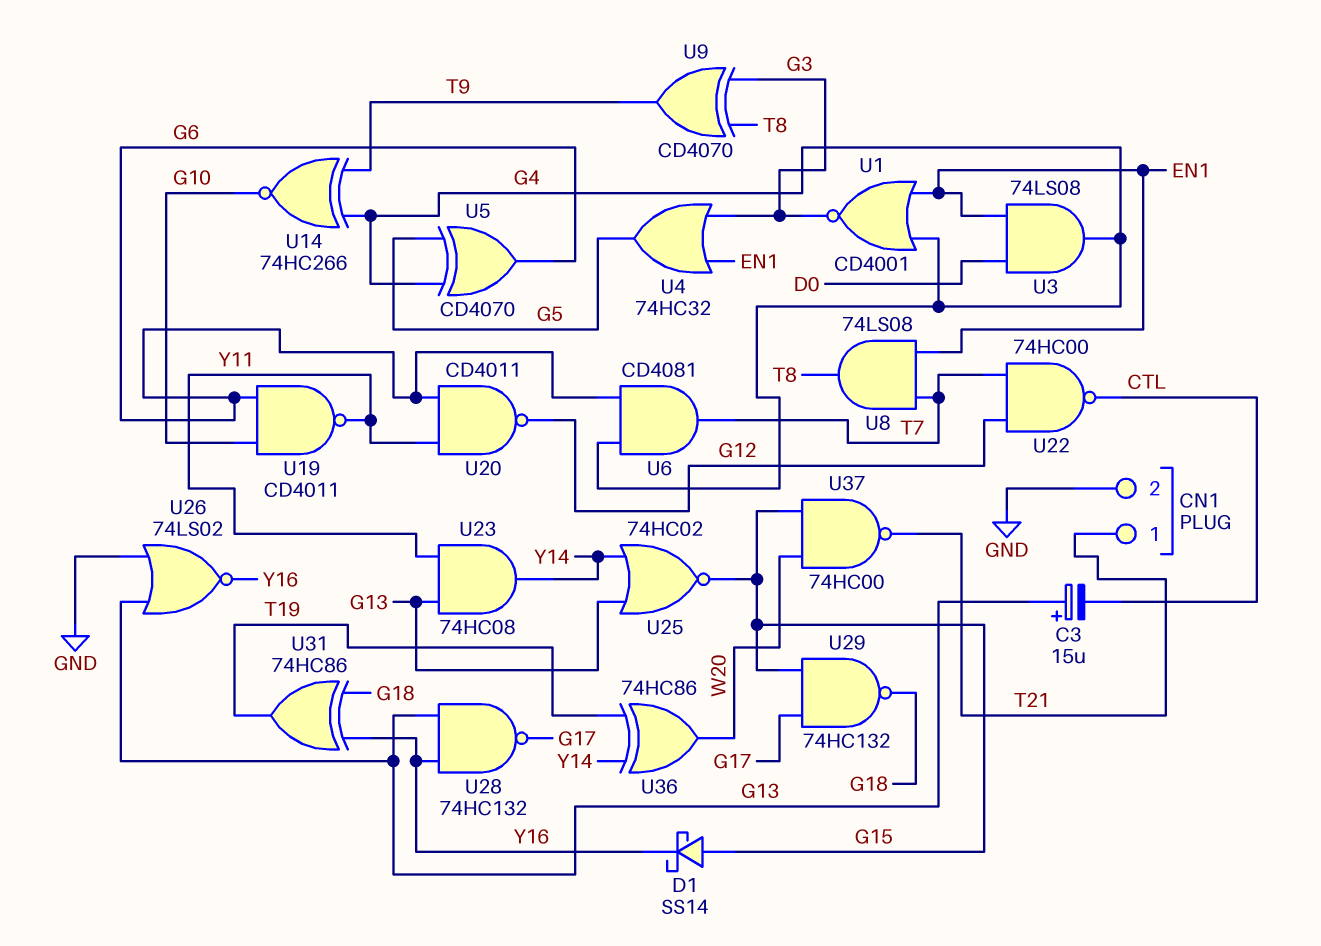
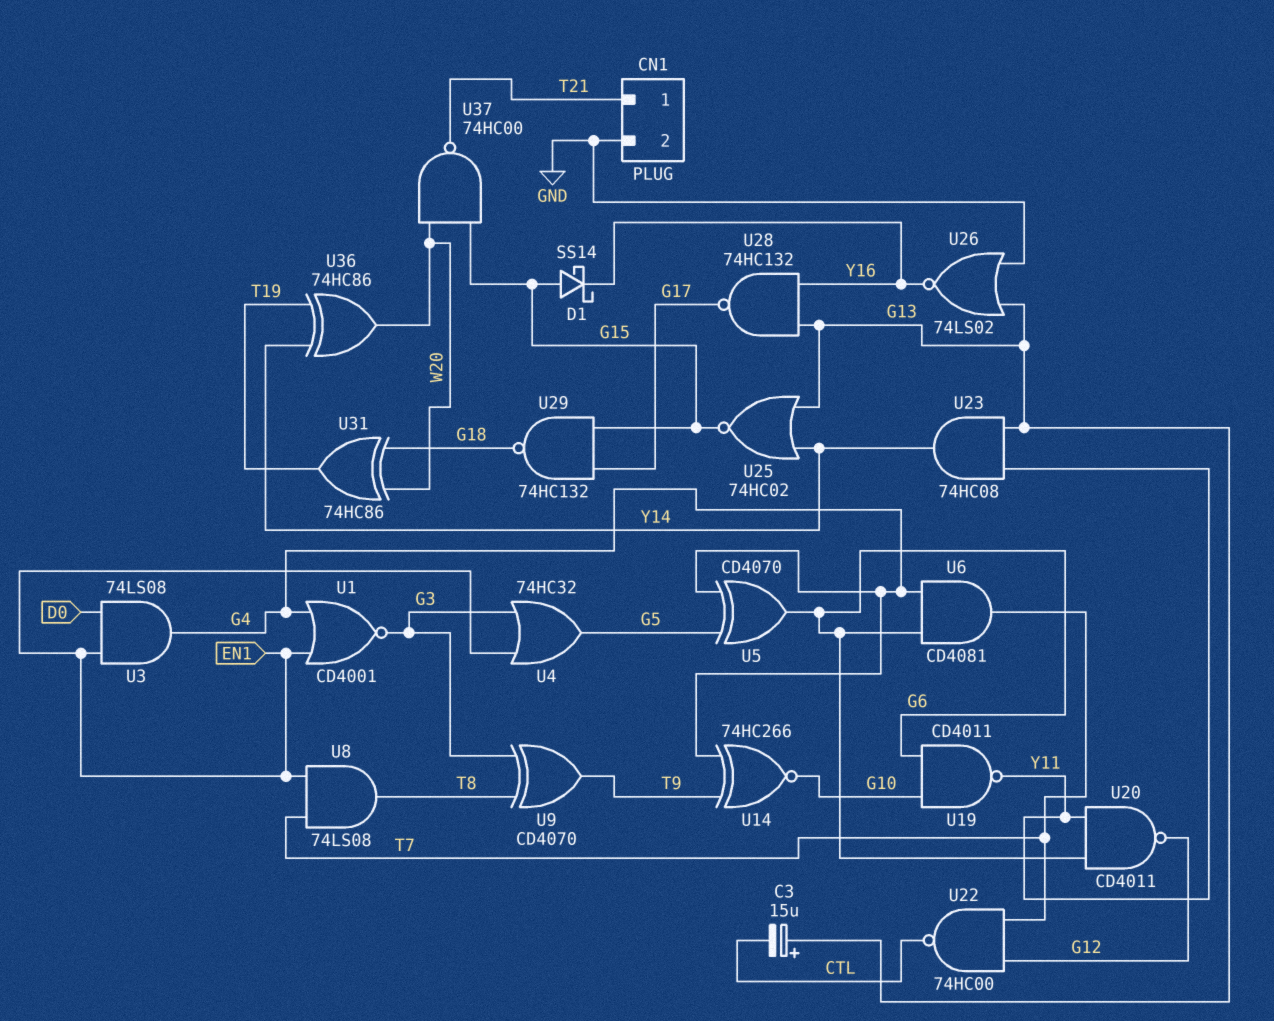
U31: XOR 74HC86 (in G18, in Y16, out T19) -> XOR 74HC86 (in G18, in W20, out T19)

